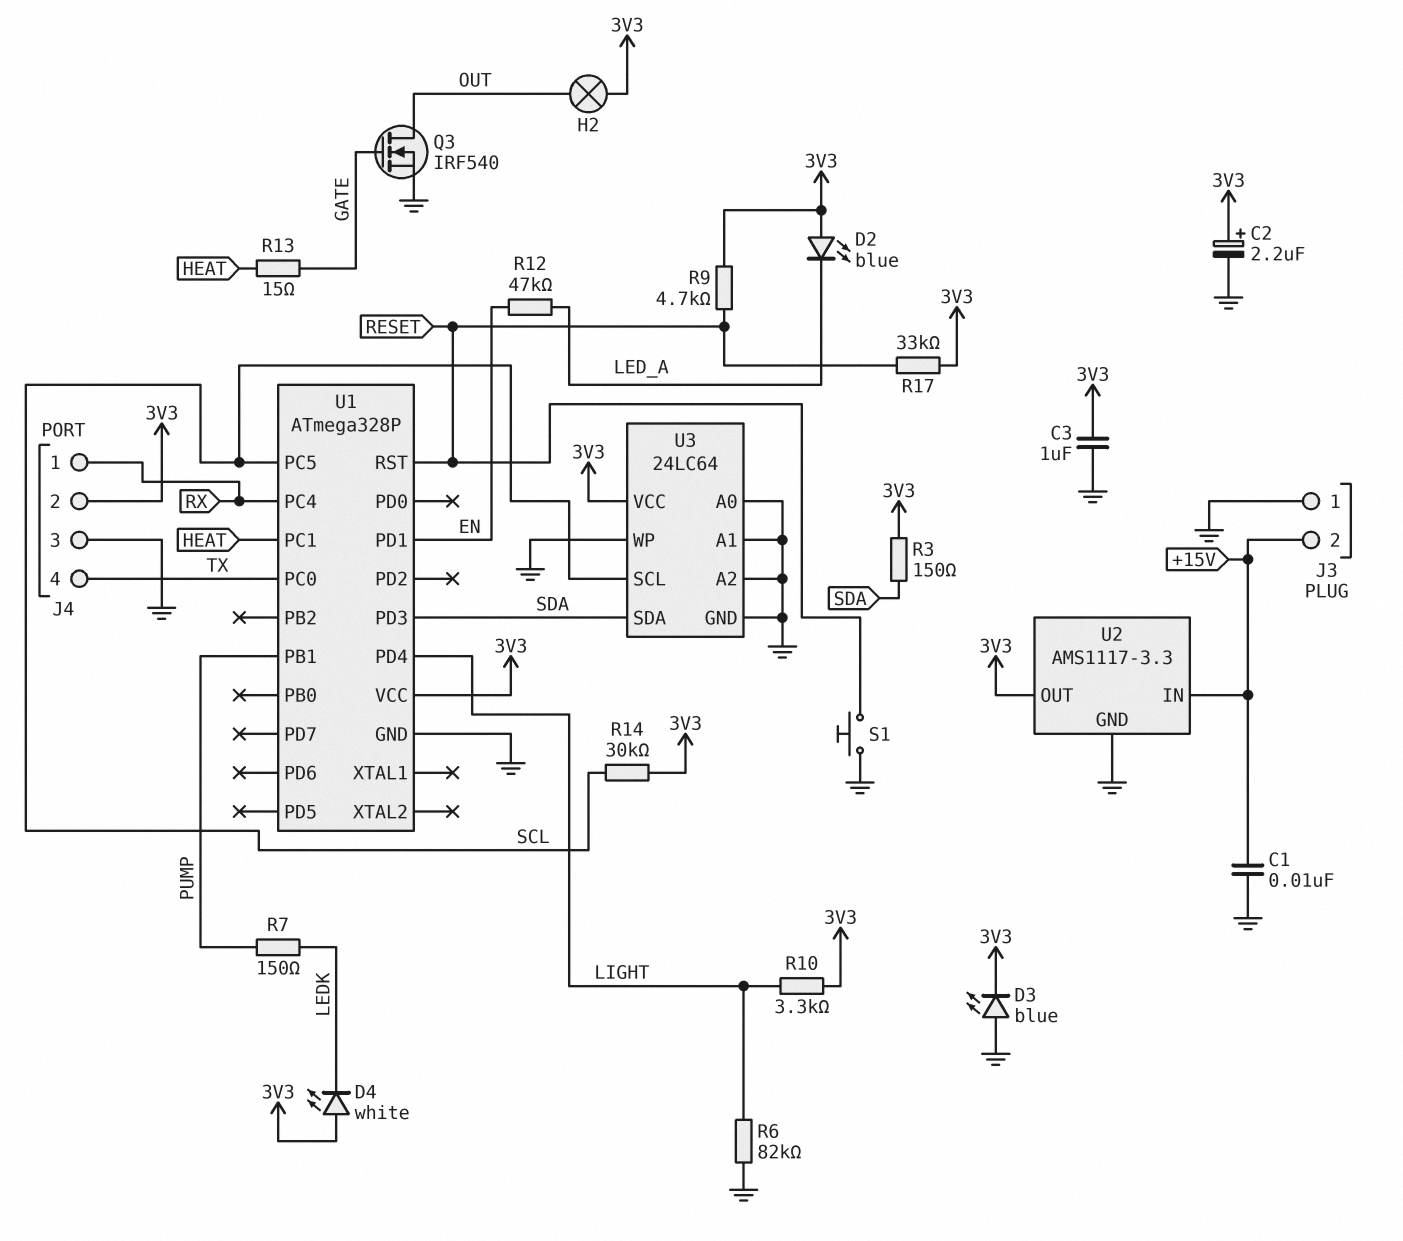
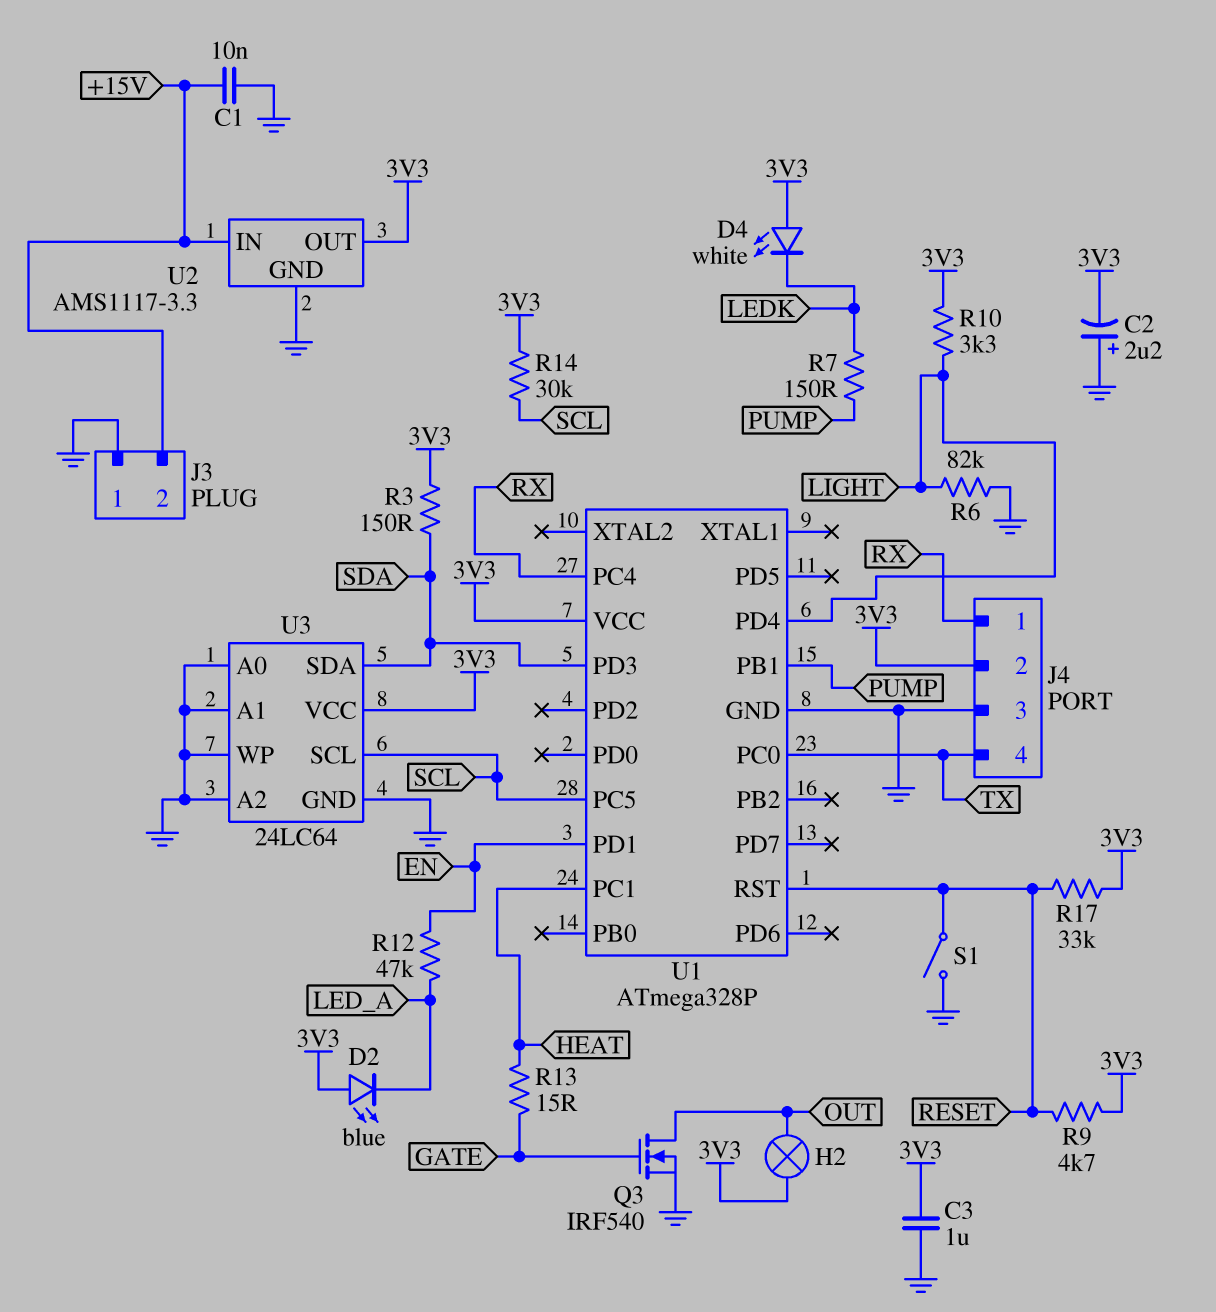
C2: 2.2uF (plus 3V3, minus GND) -> 2.2uF (plus GND, minus 3V3)
D3: LED blue (A GND, K 3V3) -> none
S1: button (GND, RESET) -> switch (GND, RESET)

